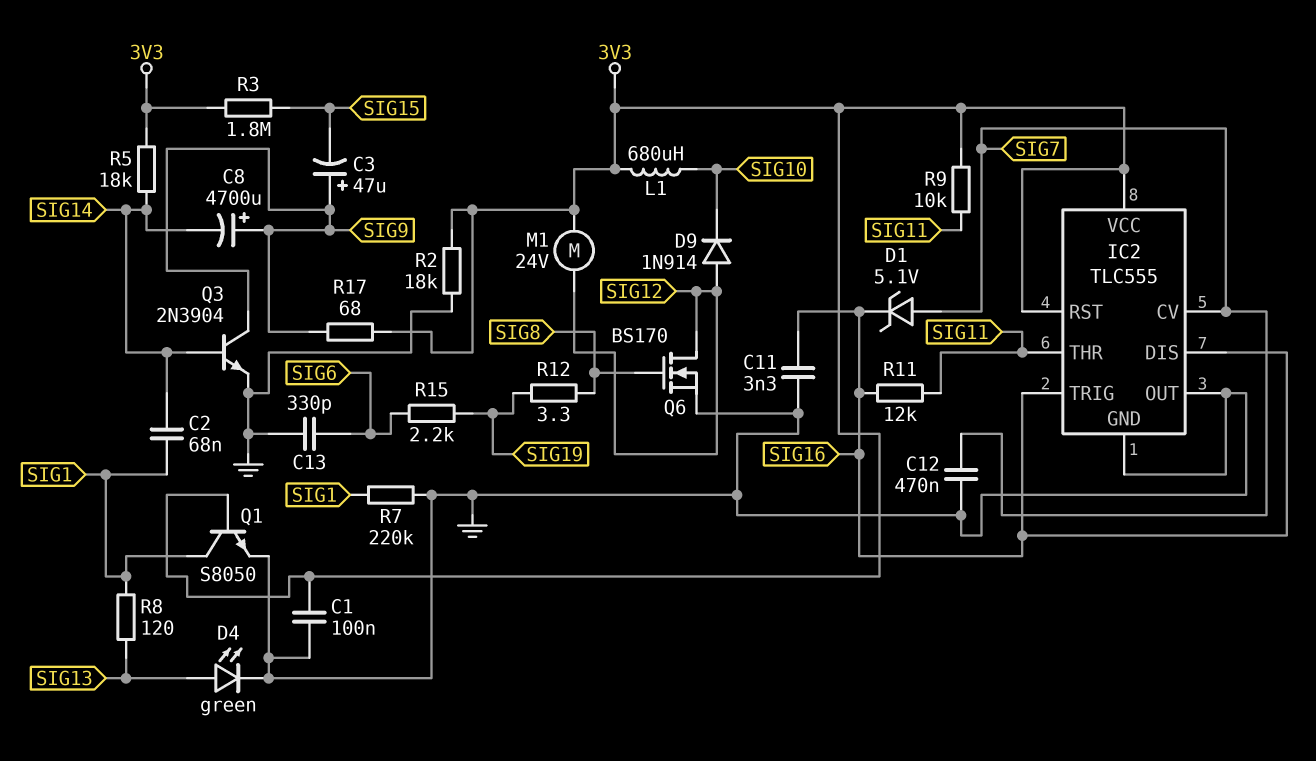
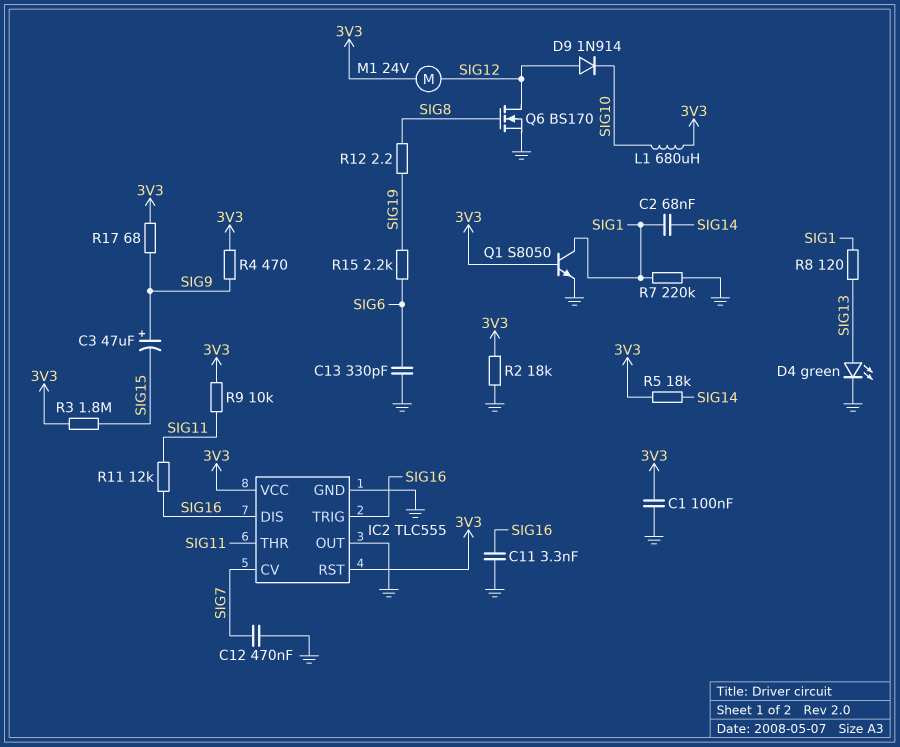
C8: 4700uF (plus SIG9, minus SIG14) -> none
D1: zener 5.1V (A SIG7, K SIG16) -> none
Q3: NPN 2N3904 (B SIG14, C SIG9, E GND) -> none
R4: none -> 470 (3V3, SIG9)
R12: 3.3 (SIG8, SIG19) -> 2.2 (SIG8, SIG19)

